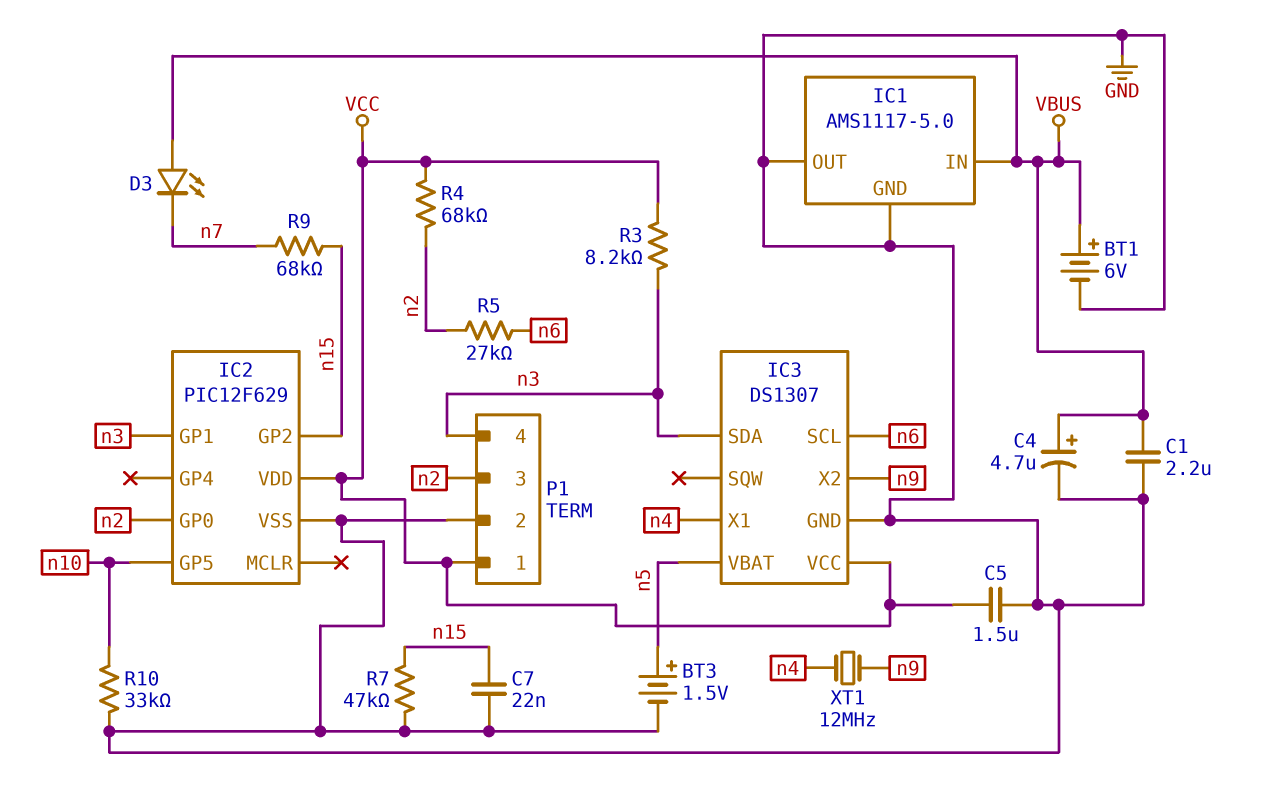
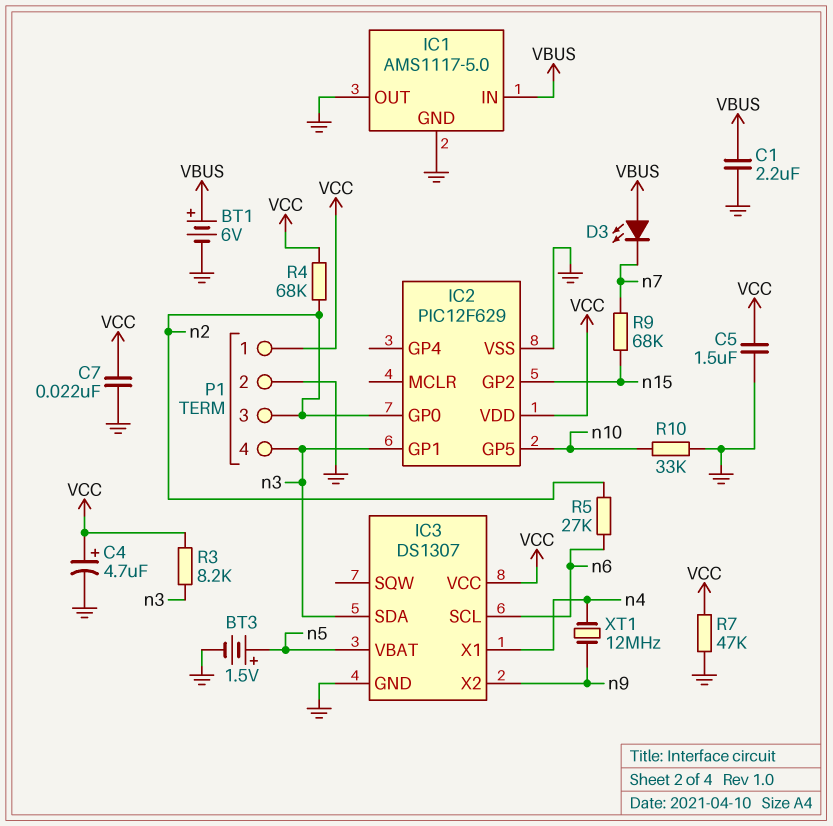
C4: 4.7uF (plus VBUS, minus GND) -> 4.7uF (plus VCC, minus GND)
C7: 22nF (GND, n15) -> 22nF (GND, VCC)
R7: 47k (GND, n15) -> 47k (GND, VCC)

